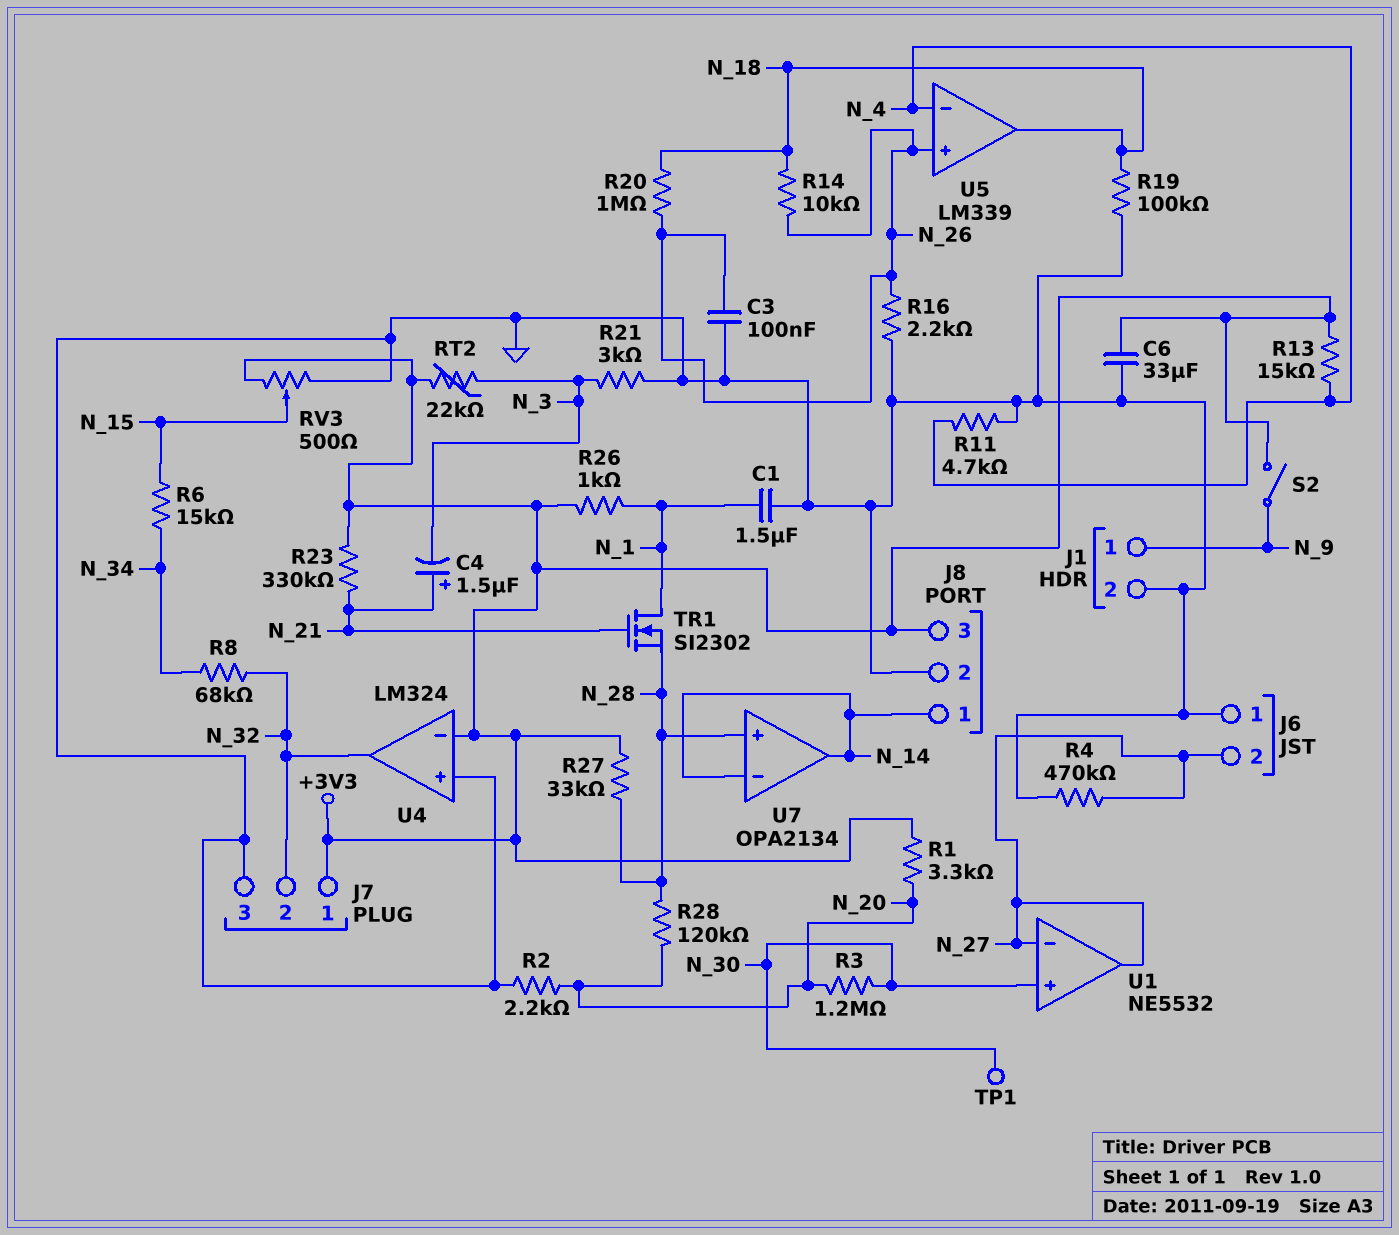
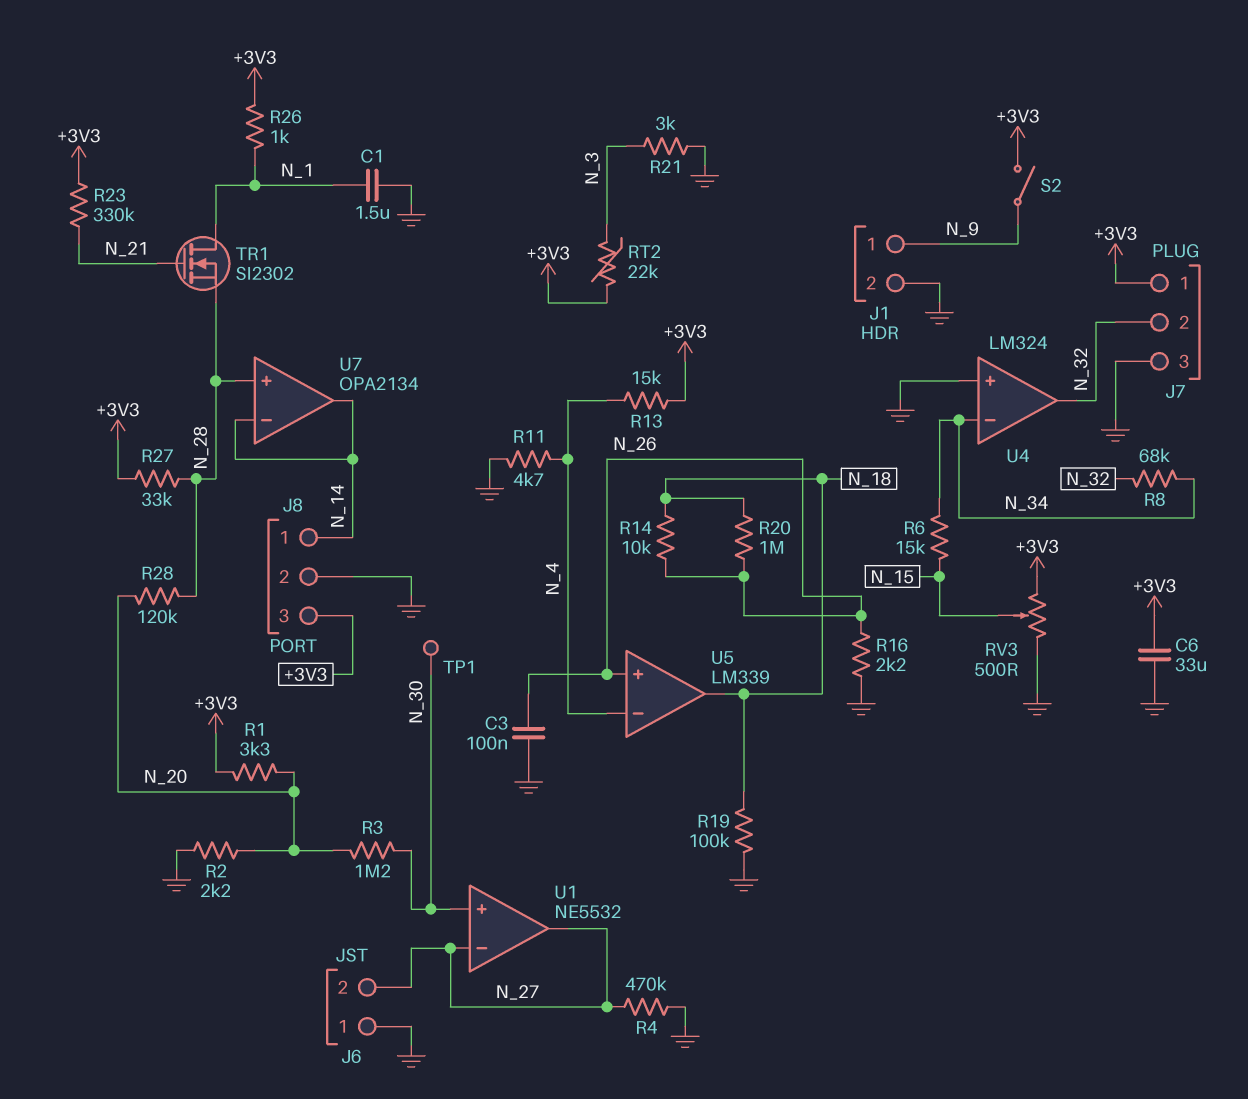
C4: 1.5uF (plus N_21, minus N_3) -> none
U4 pin in-: +3V3 -> N_34

